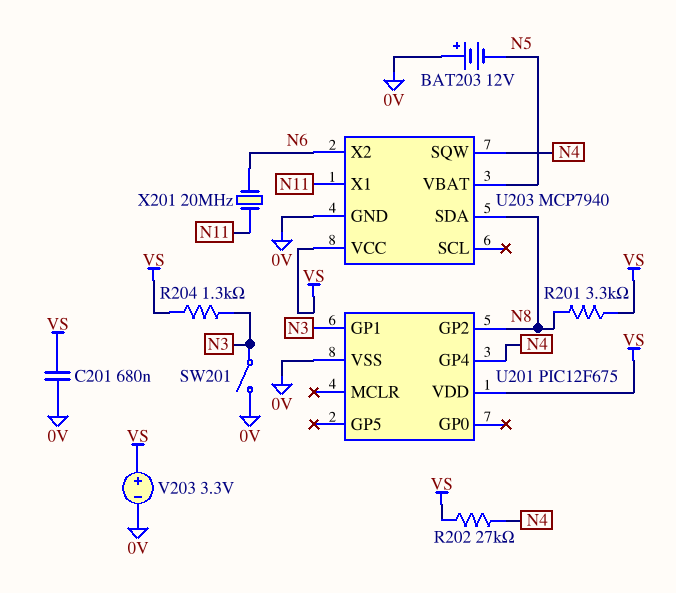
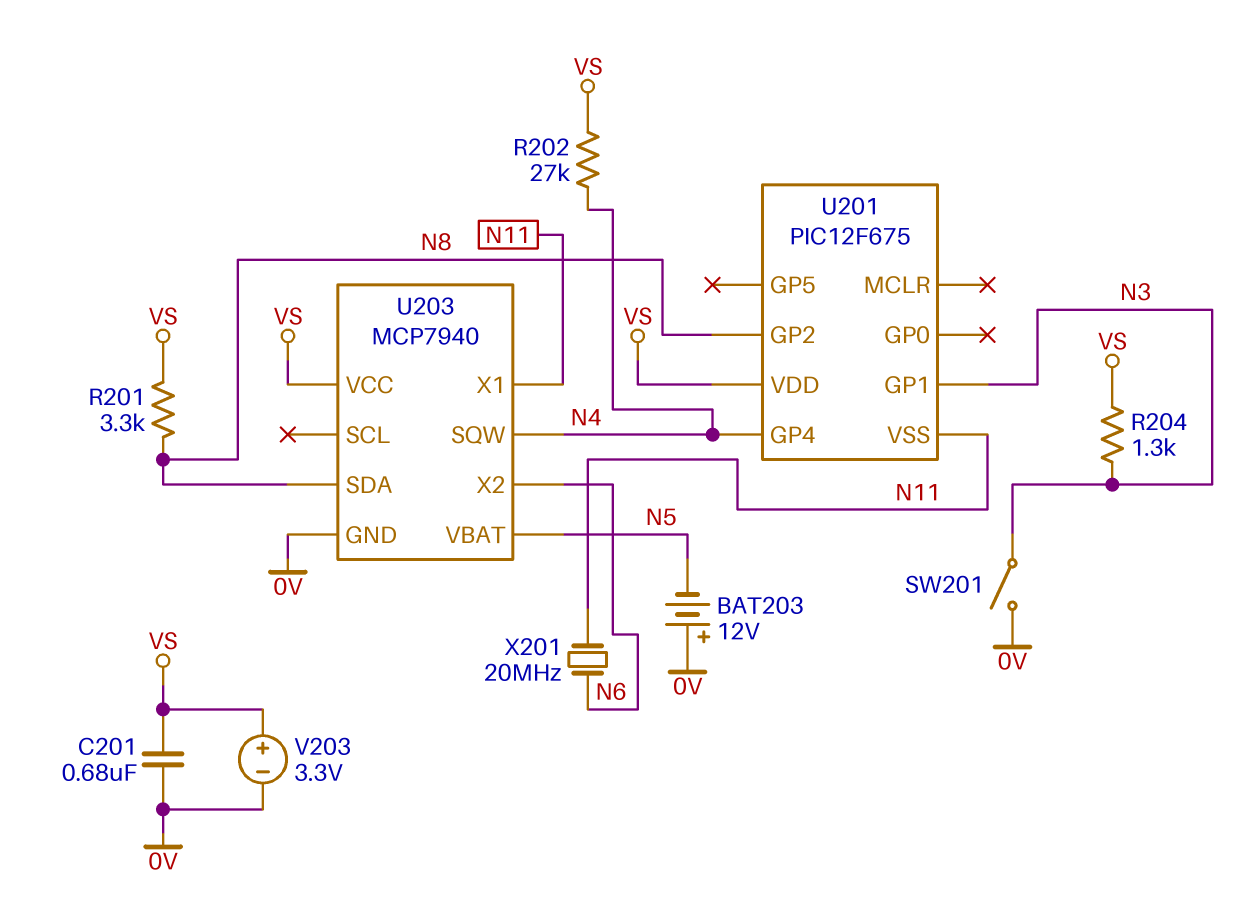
U201 pin VSS: 0V -> N11

